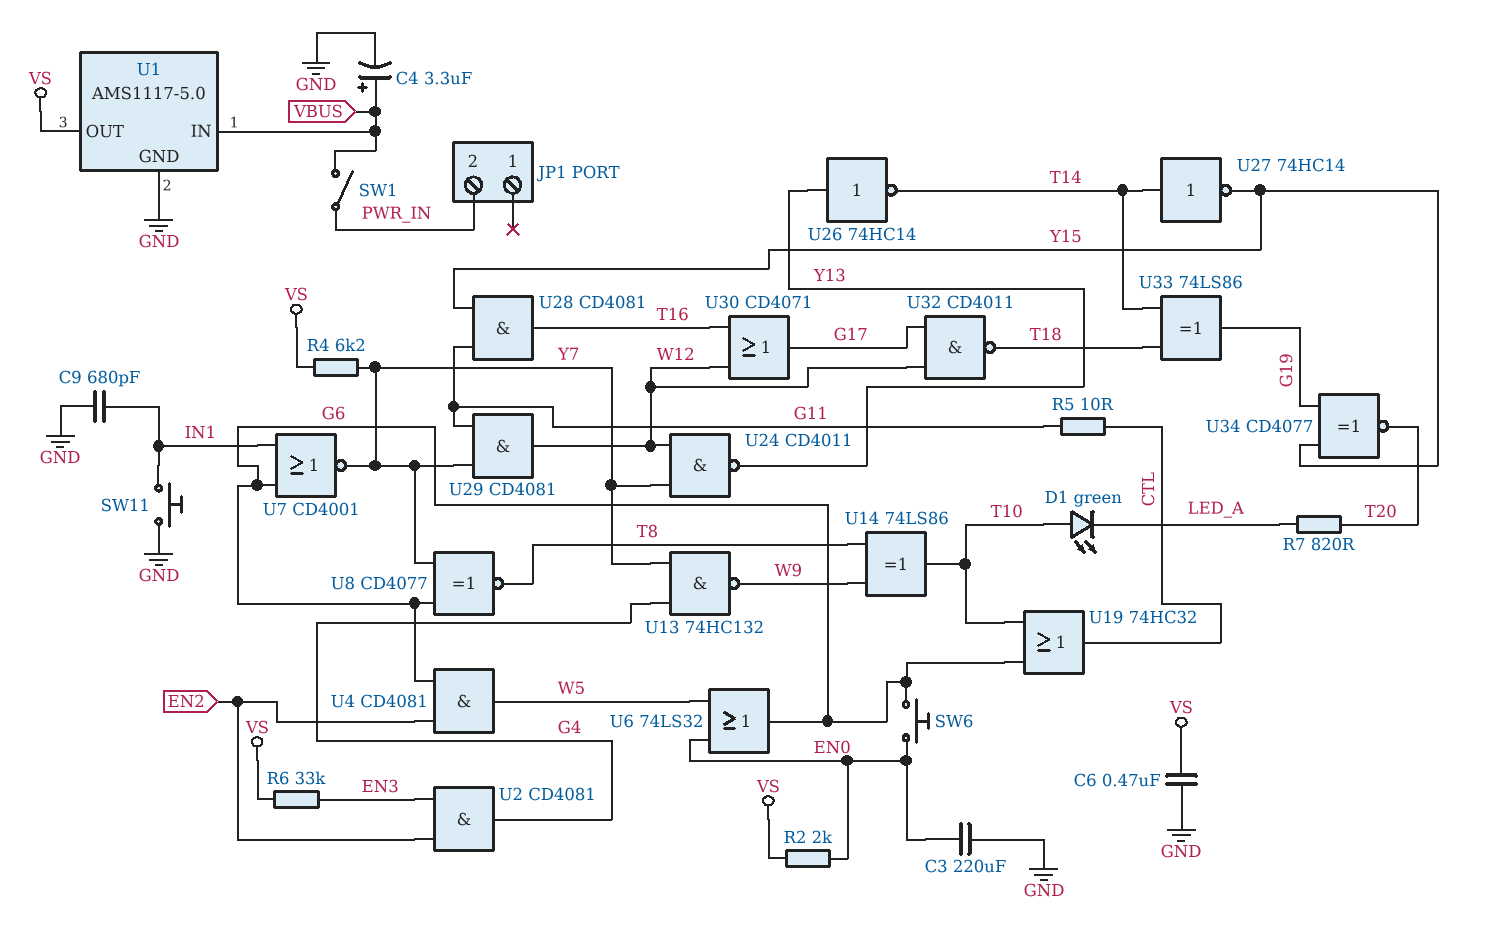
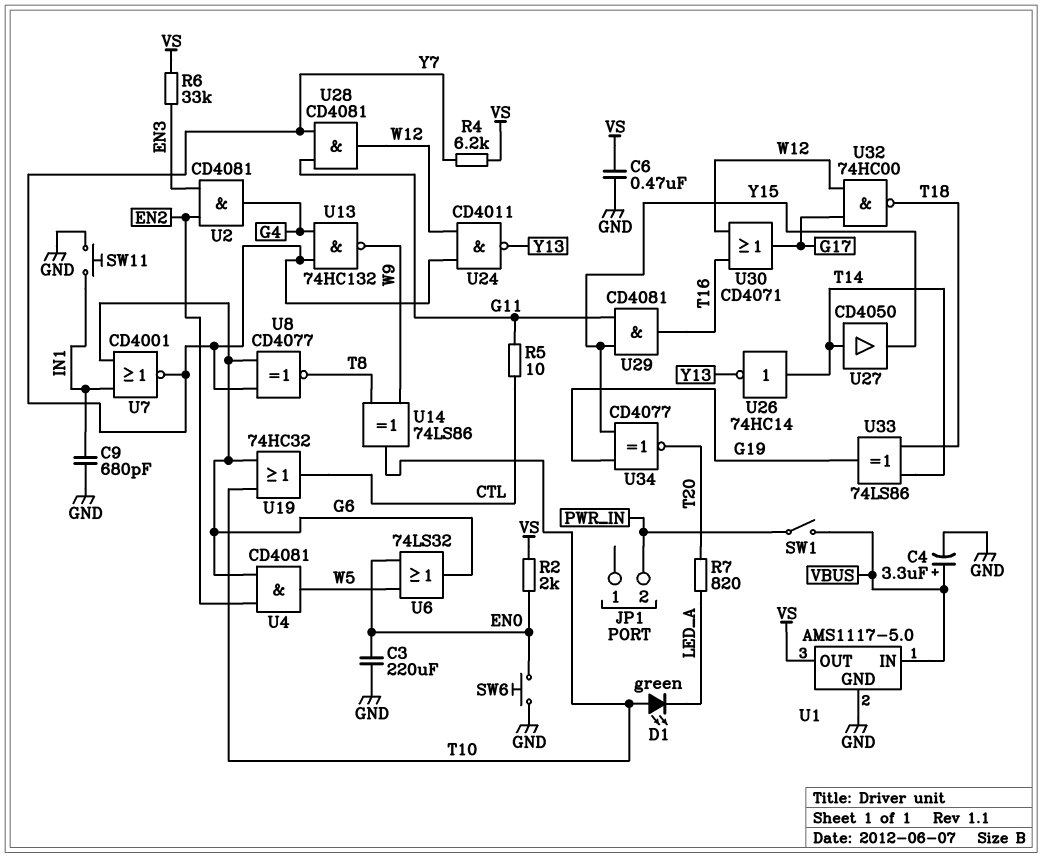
SW6: button (EN0, G6) -> button (EN0, GND)
U26: NOT 74HC14 (in Y13, out T14) -> NOT 74HC14 (in T14, out Y13)
U27: NOT 74HC14 (in T14, out Y15) -> buffer CD4050 (in T14, out Y15)
U28: AND CD4081 (in G11, in Y15, out T16) -> AND CD4081 (in G11, in Y7, out W12)
U29: AND CD4081 (in G11, in Y7, out W12) -> AND CD4081 (in G11, in Y15, out T16)
U32: NAND CD4011 (in G17, in W12, out T18) -> NAND 74HC00 (in G17, in W12, out T18)

